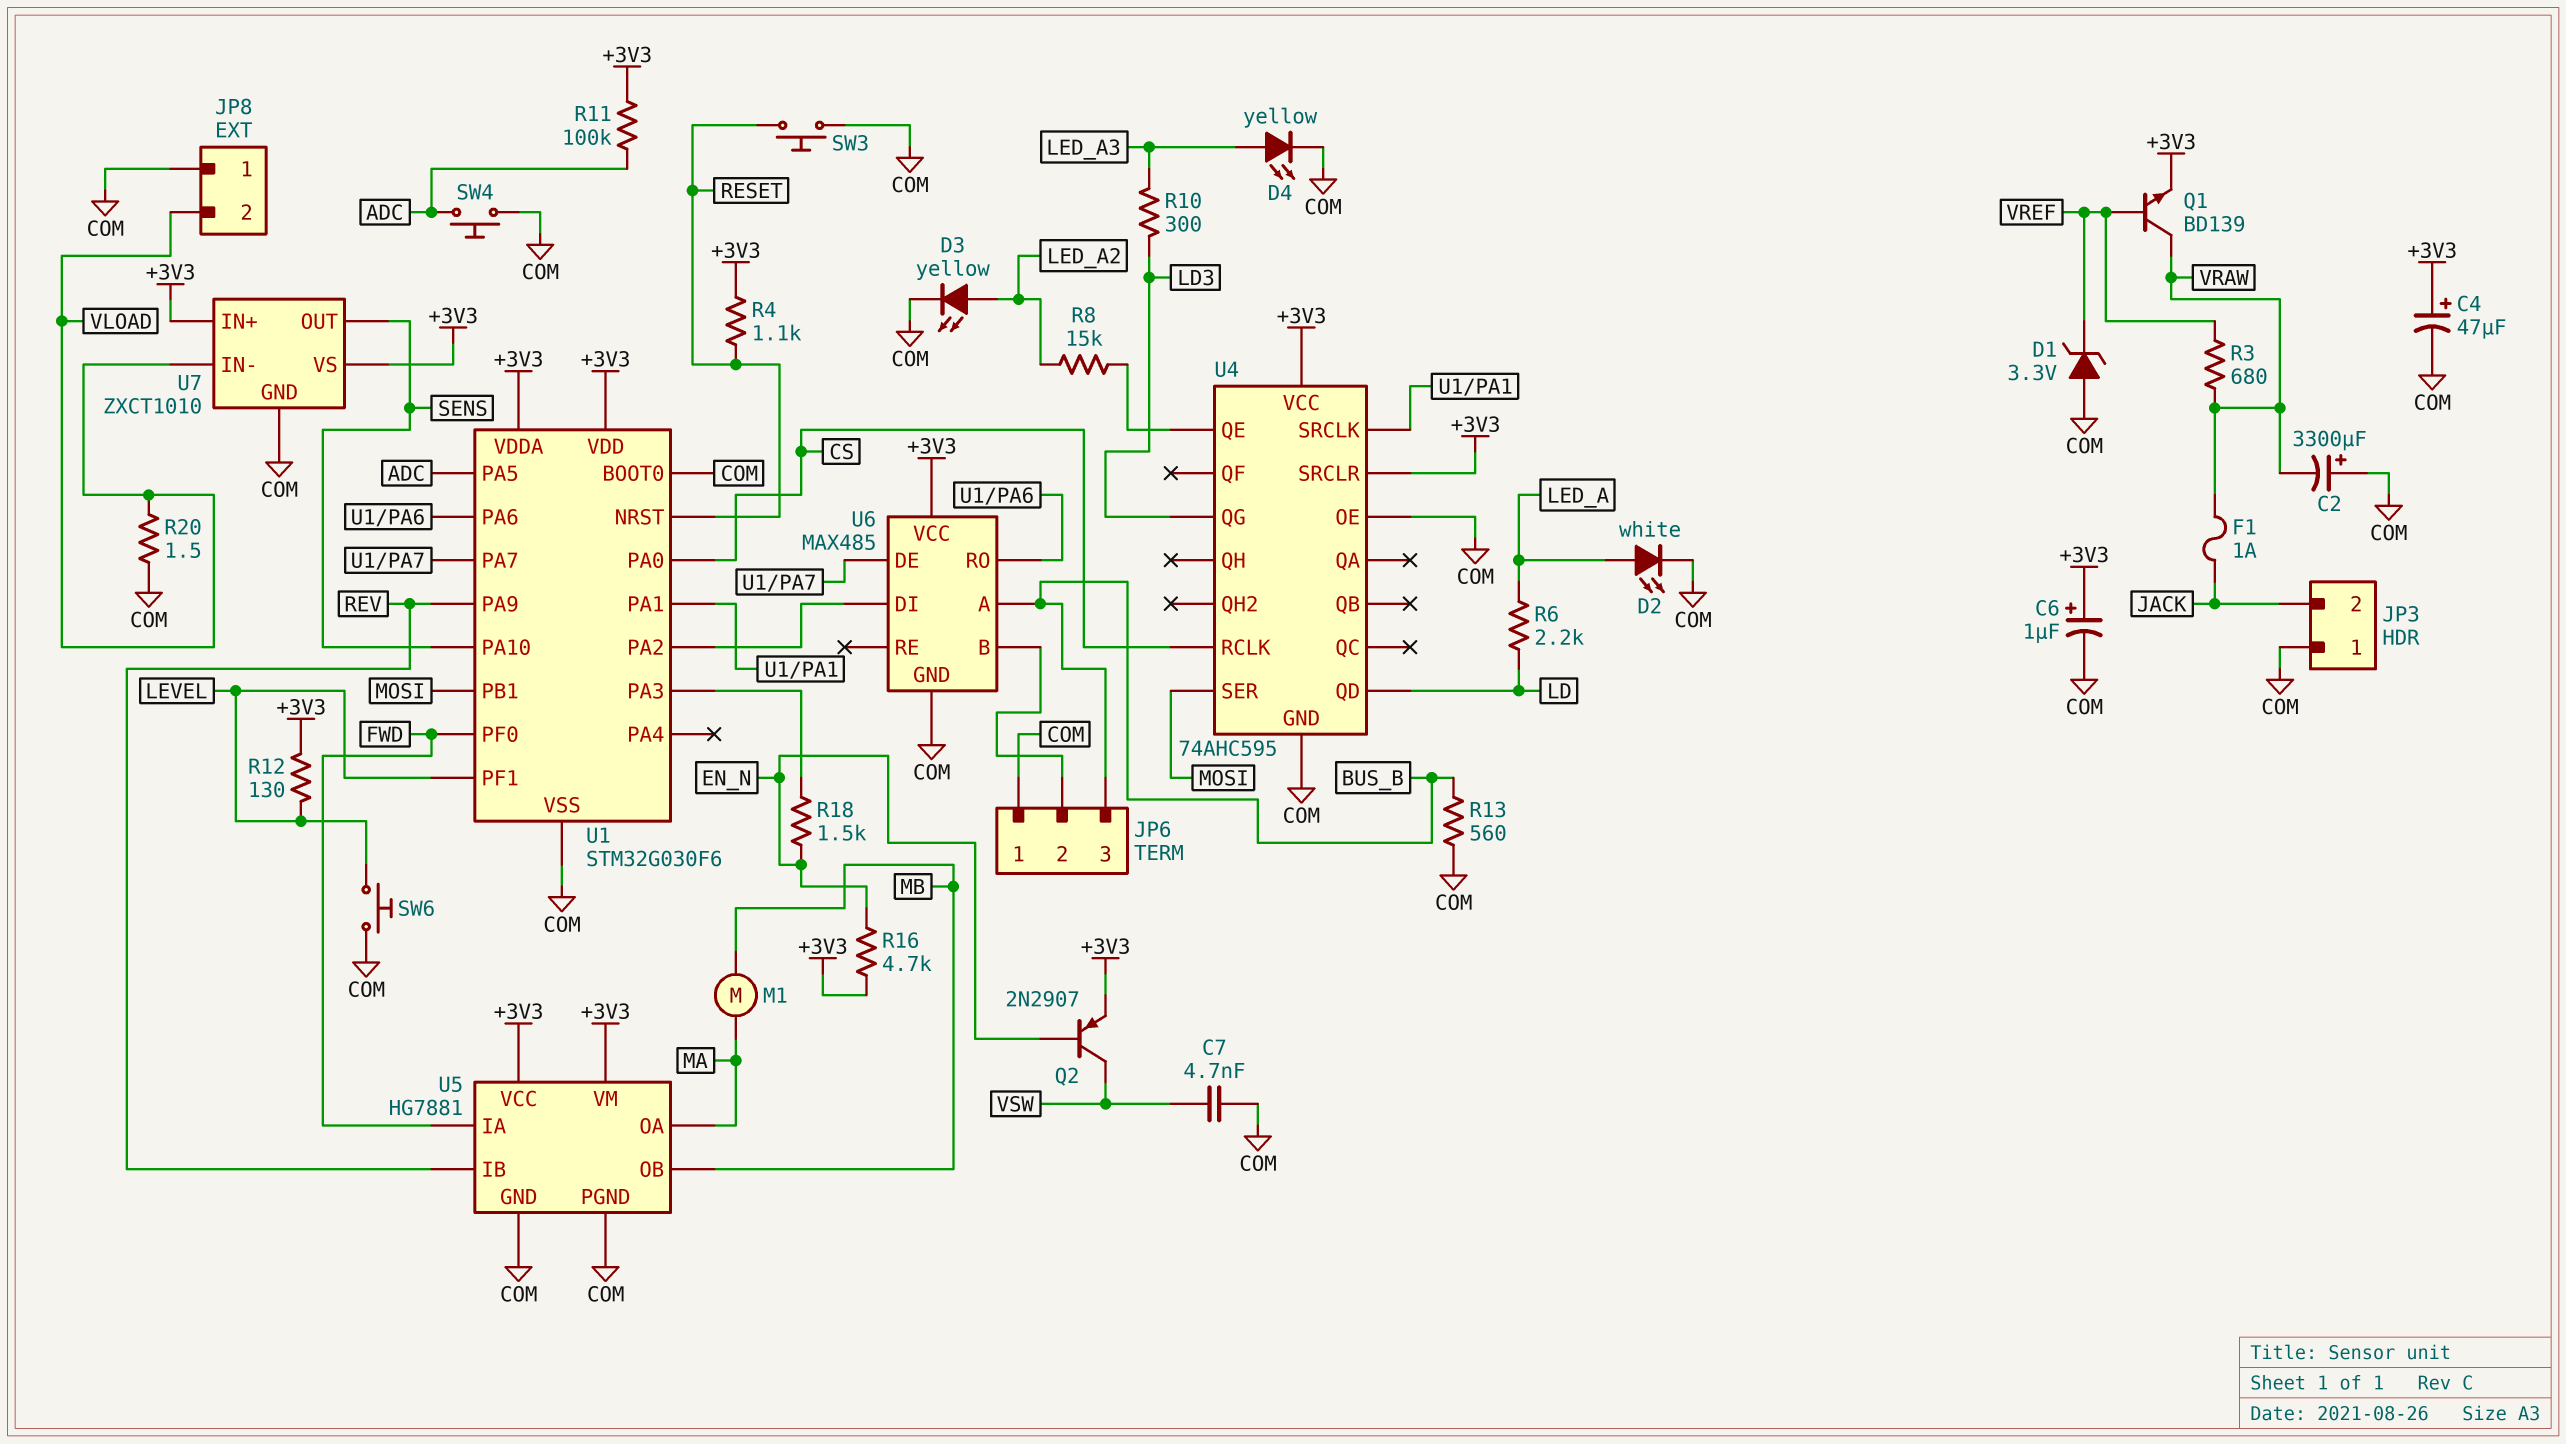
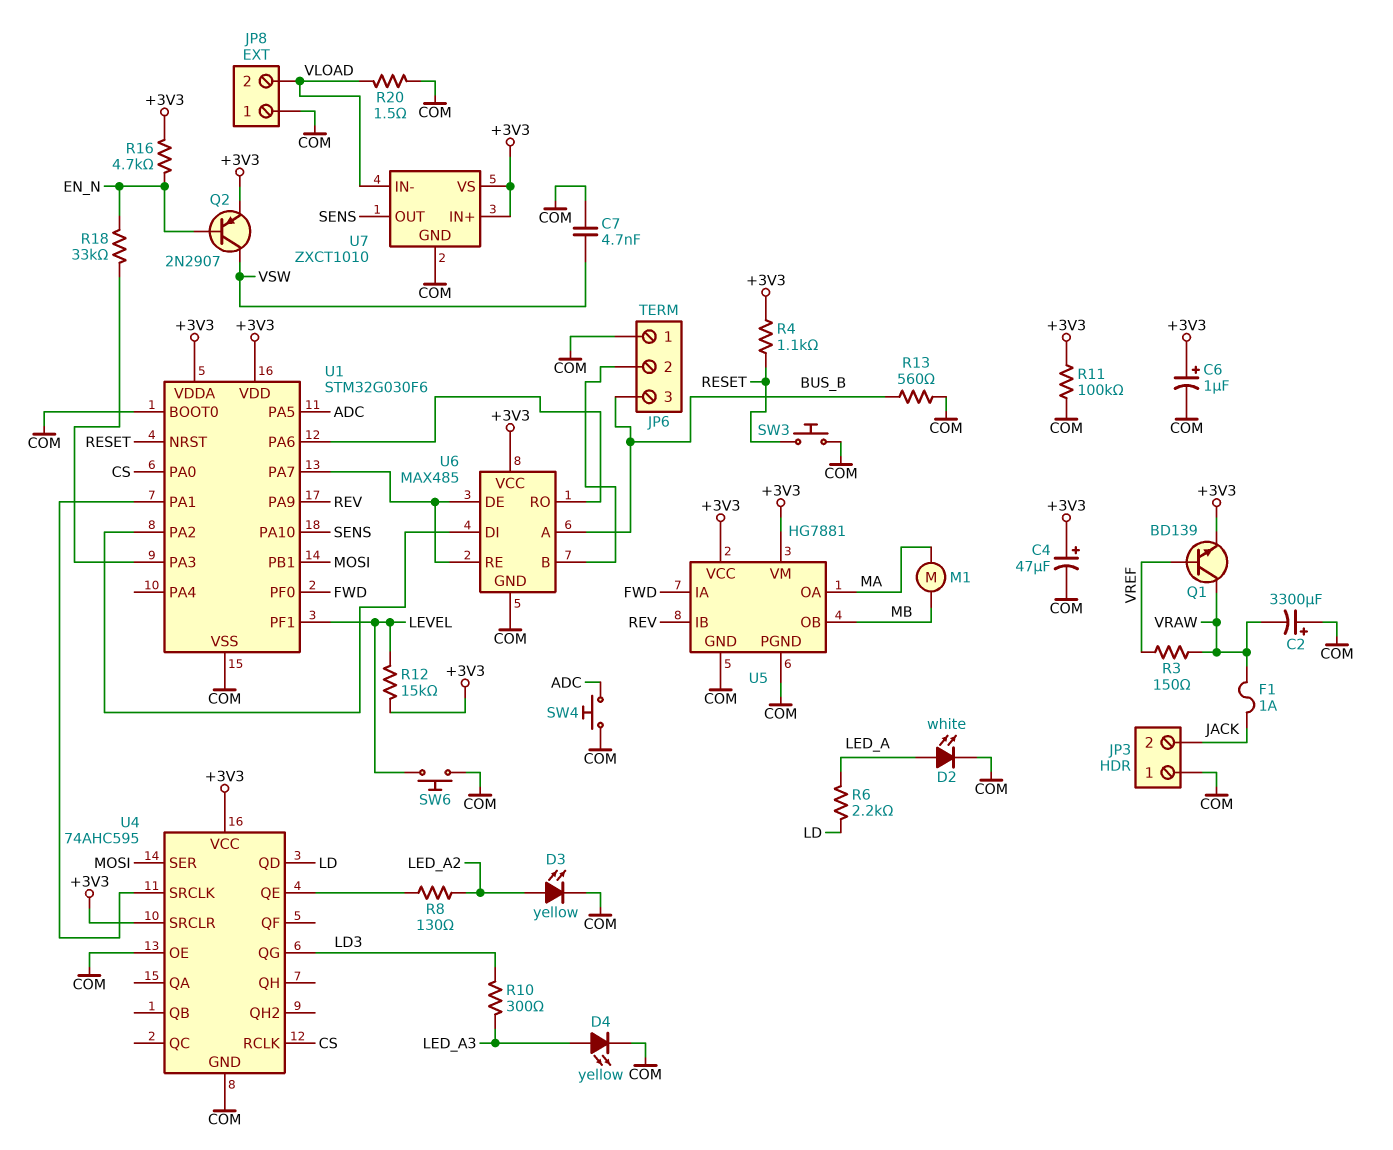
D1: zener 3.3V (A COM, K VREF) -> none
R3: 680 (VRAW, VREF) -> 150 (VRAW, VREF)
R8: 15k (LED_A2, U4/QE) -> 130 (LED_A2, U4/QE)
R11: 100k (+3V3, ADC) -> 100k (+3V3, COM)
R12: 130 (+3V3, LEVEL) -> 15k (+3V3, LEVEL)
R18: 1.5k (EN_N, U1/PA3) -> 33k (EN_N, U1/PA3)
U6 pin RE: none -> U1/PA7

